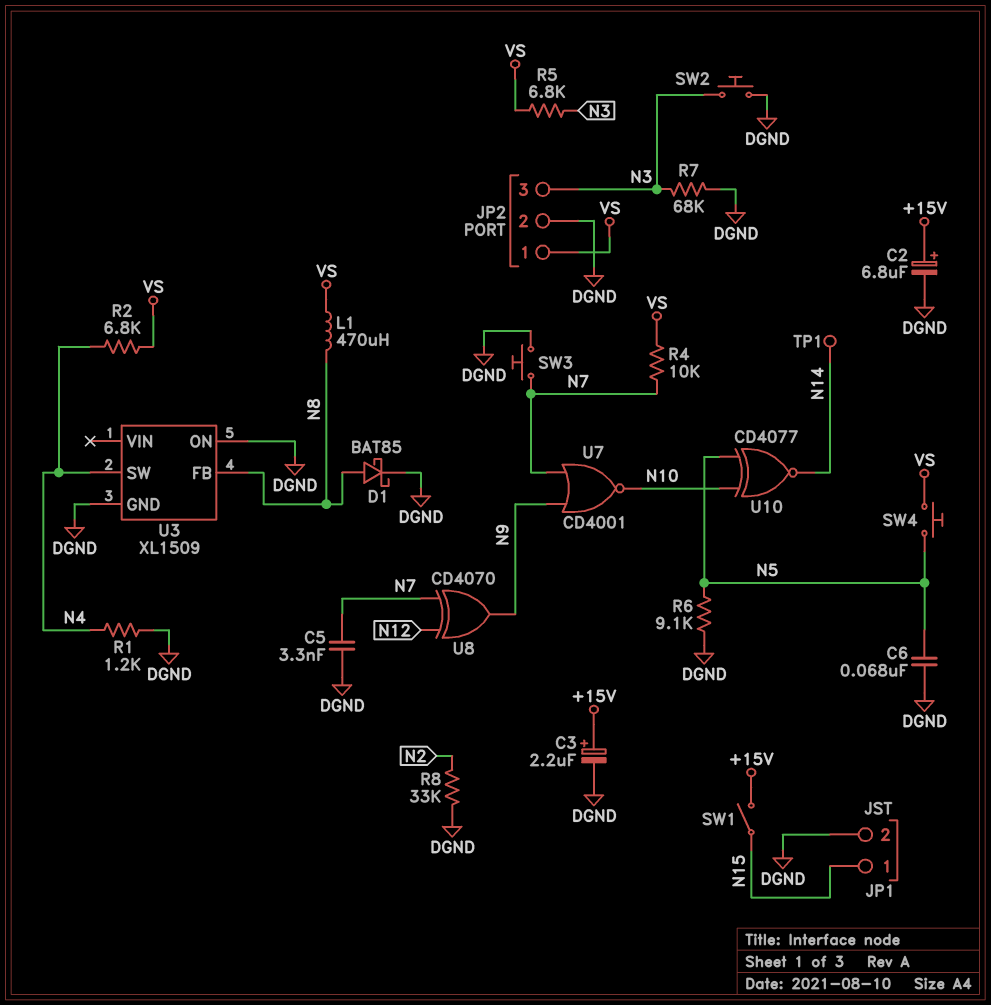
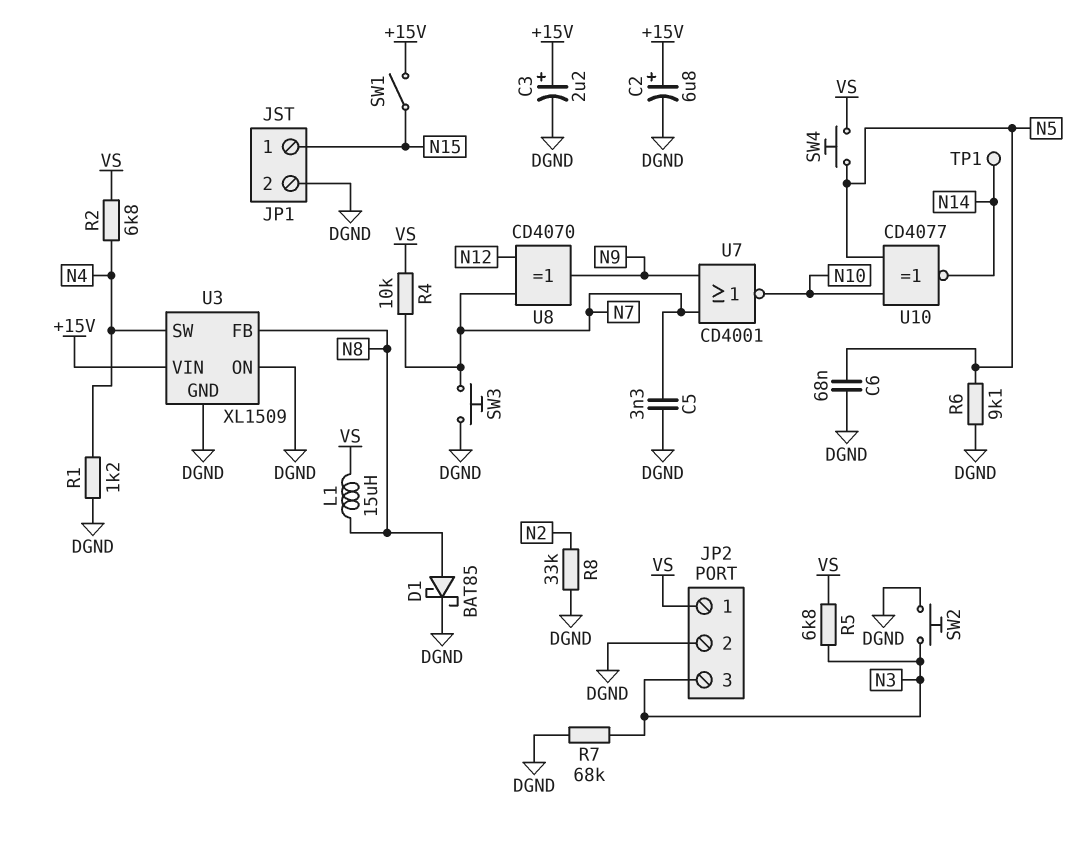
L1: 470uH (N8, VS) -> 15uH (N8, VS)
U3 pin VIN: none -> +15V

